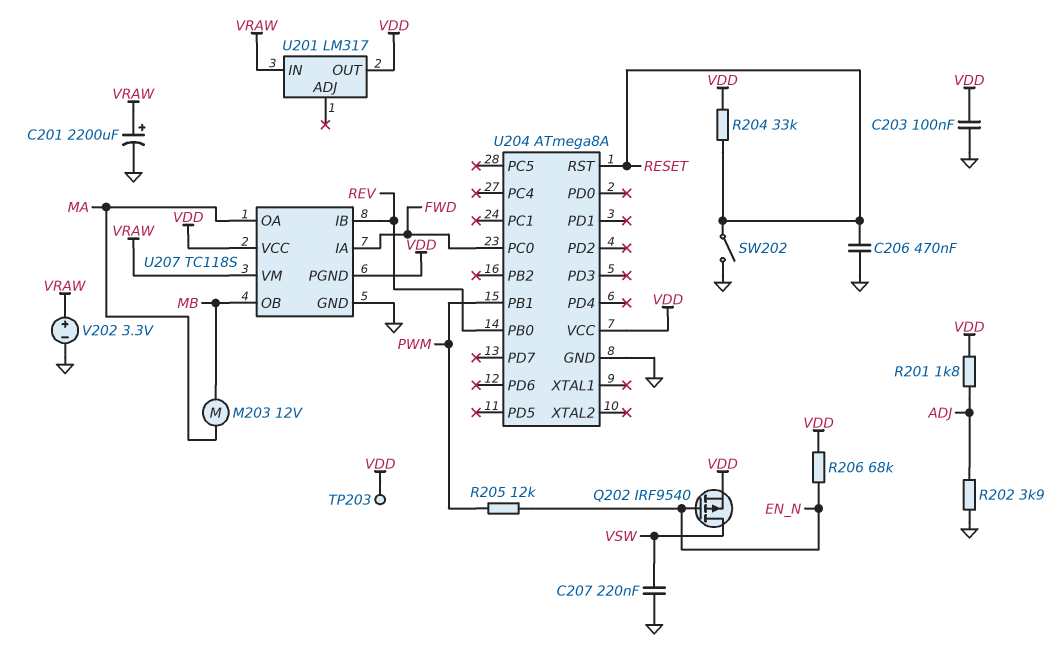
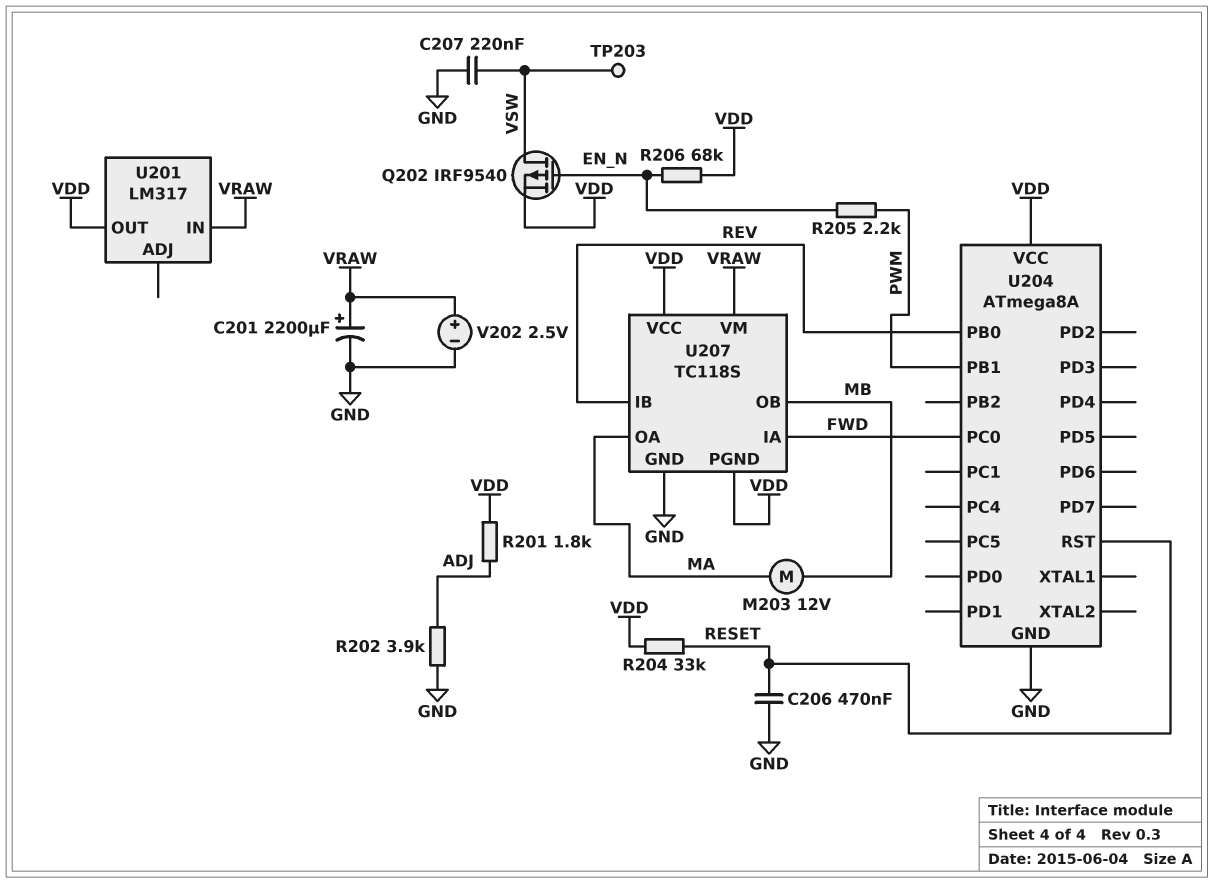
C203: 100nF (GND, VDD) -> none
R205: 12k (EN_N, PWM) -> 2.2k (EN_N, PWM)
SW202: switch (GND, RESET) -> none
TP203: test point (VDD) -> test point (VSW)
V202: 3.3V (plus VRAW, minus GND) -> 2.5V (plus VRAW, minus GND)

